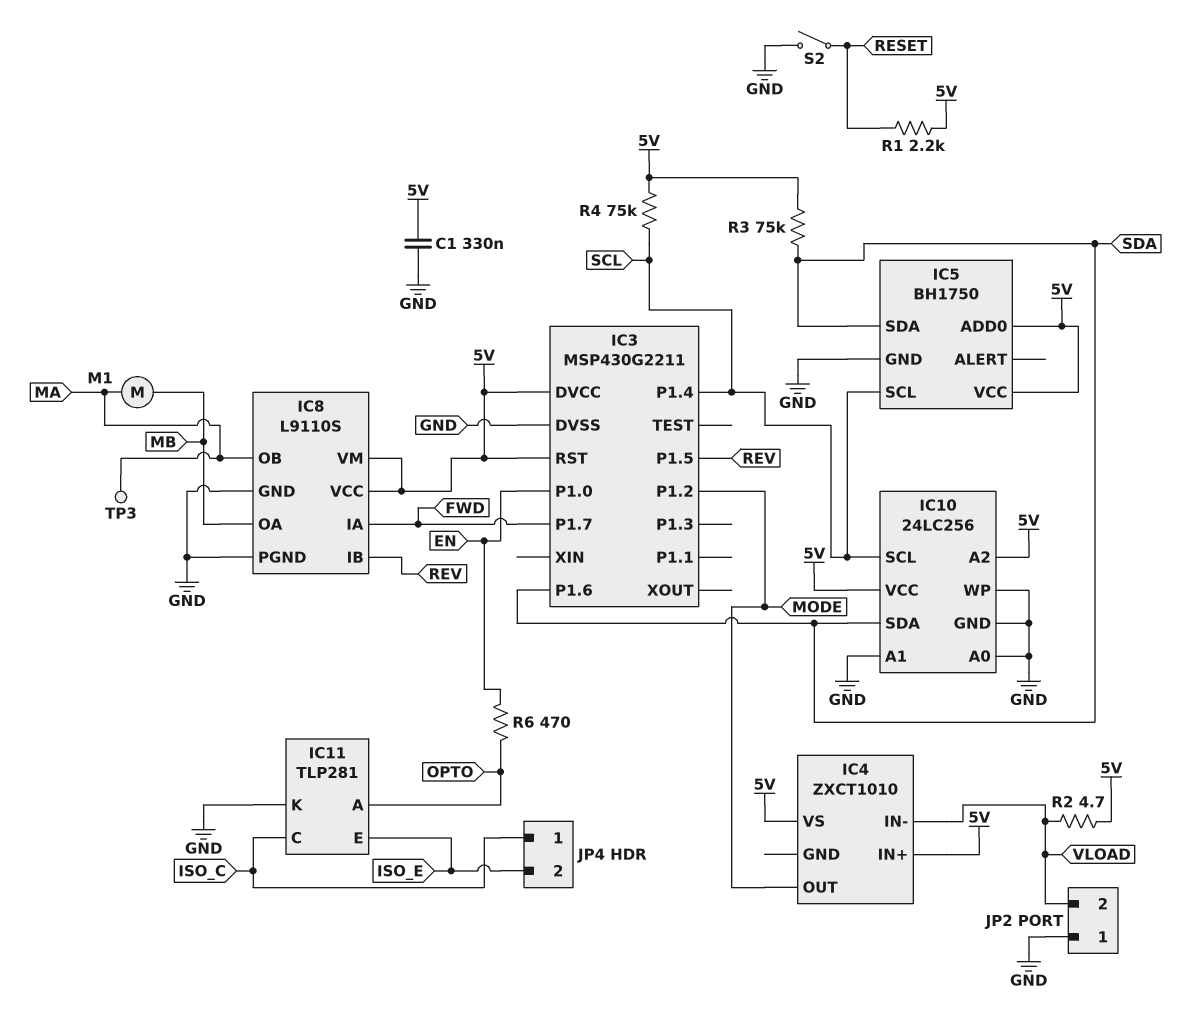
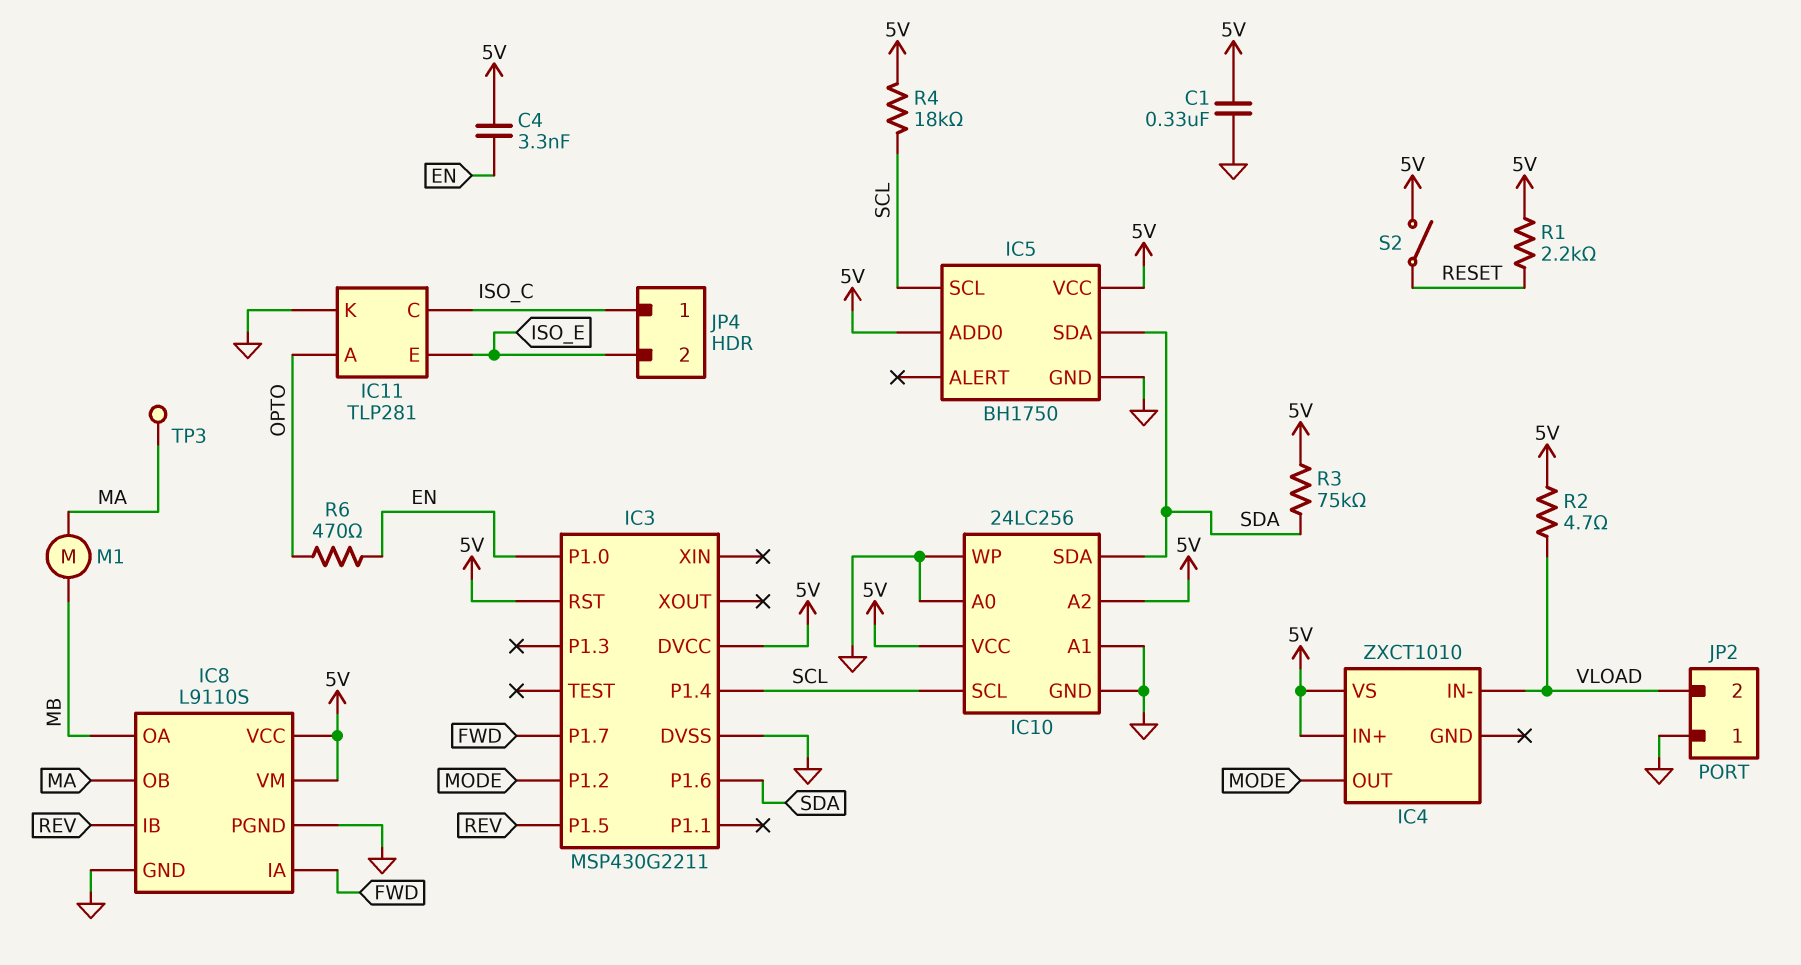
C4: none -> 3.3nF (5V, EN)
R4: 75k (5V, SCL) -> 18k (5V, SCL)
S2: switch (GND, RESET) -> switch (5V, RESET)

